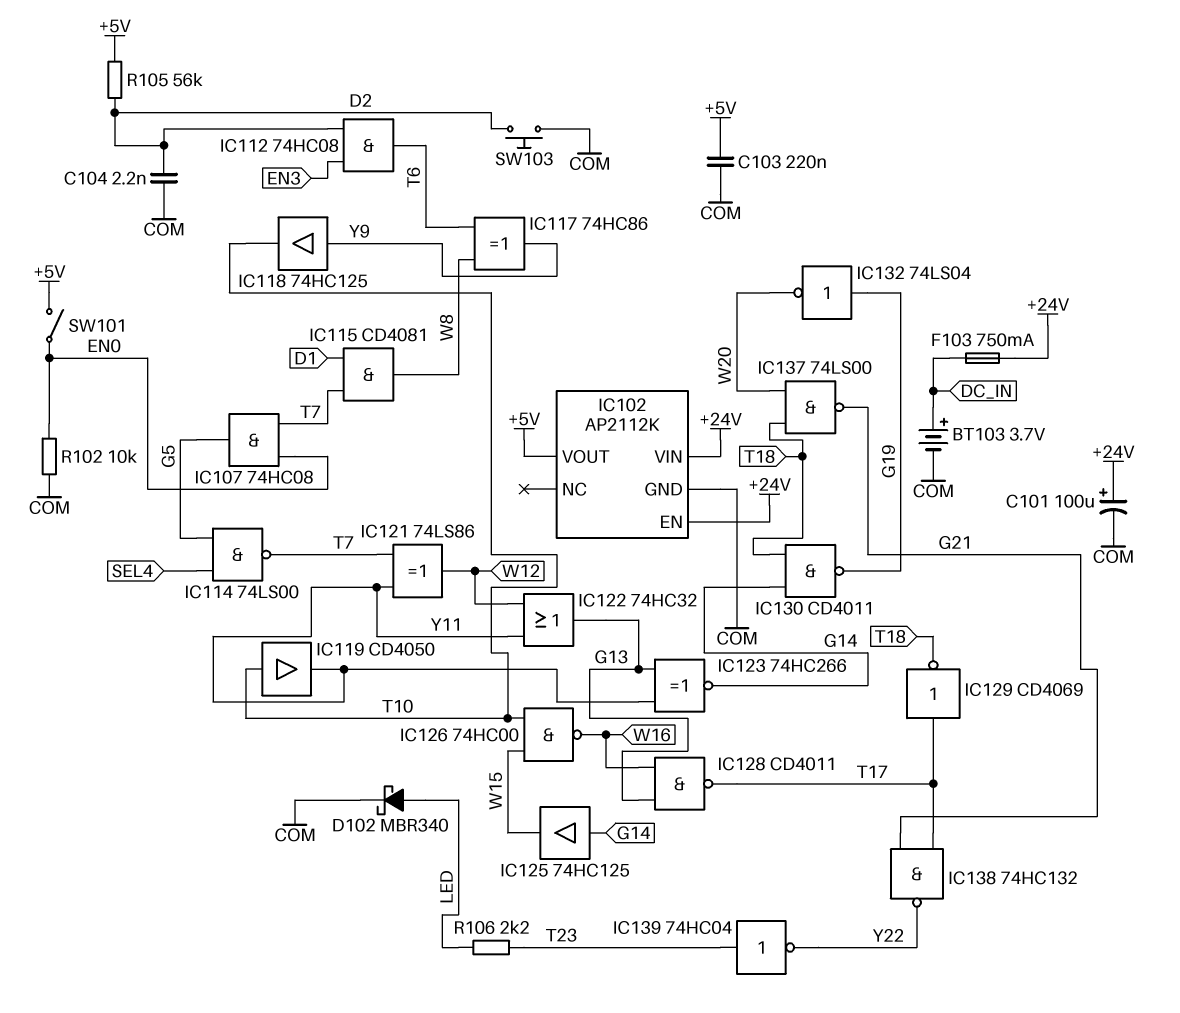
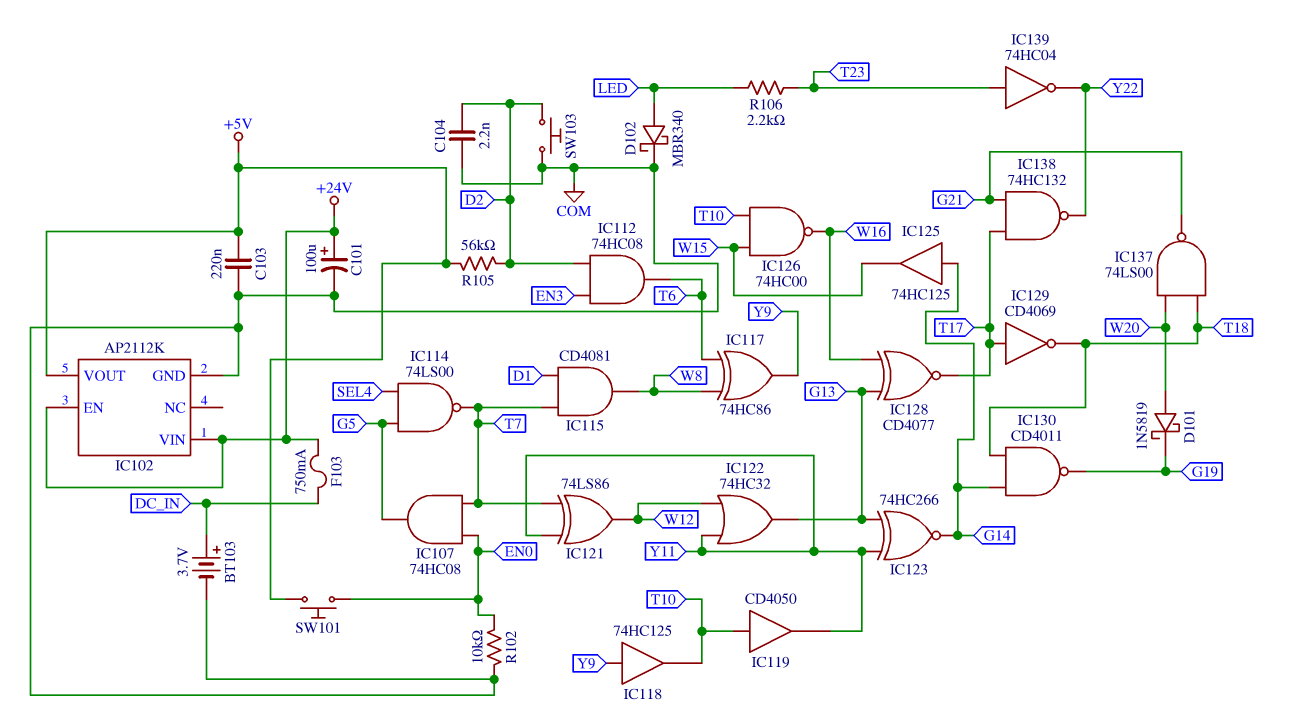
D101: none -> schottky 1N5819 (A W20, K G19)
IC128: NAND CD4011 (in G13, in W16, out T17) -> XNOR CD4077 (in G13, in W16, out T17)
IC132: NOT 74LS04 (in G19, out W20) -> none
SW101: switch (+5V, EN0) -> button (+5V, EN0)

